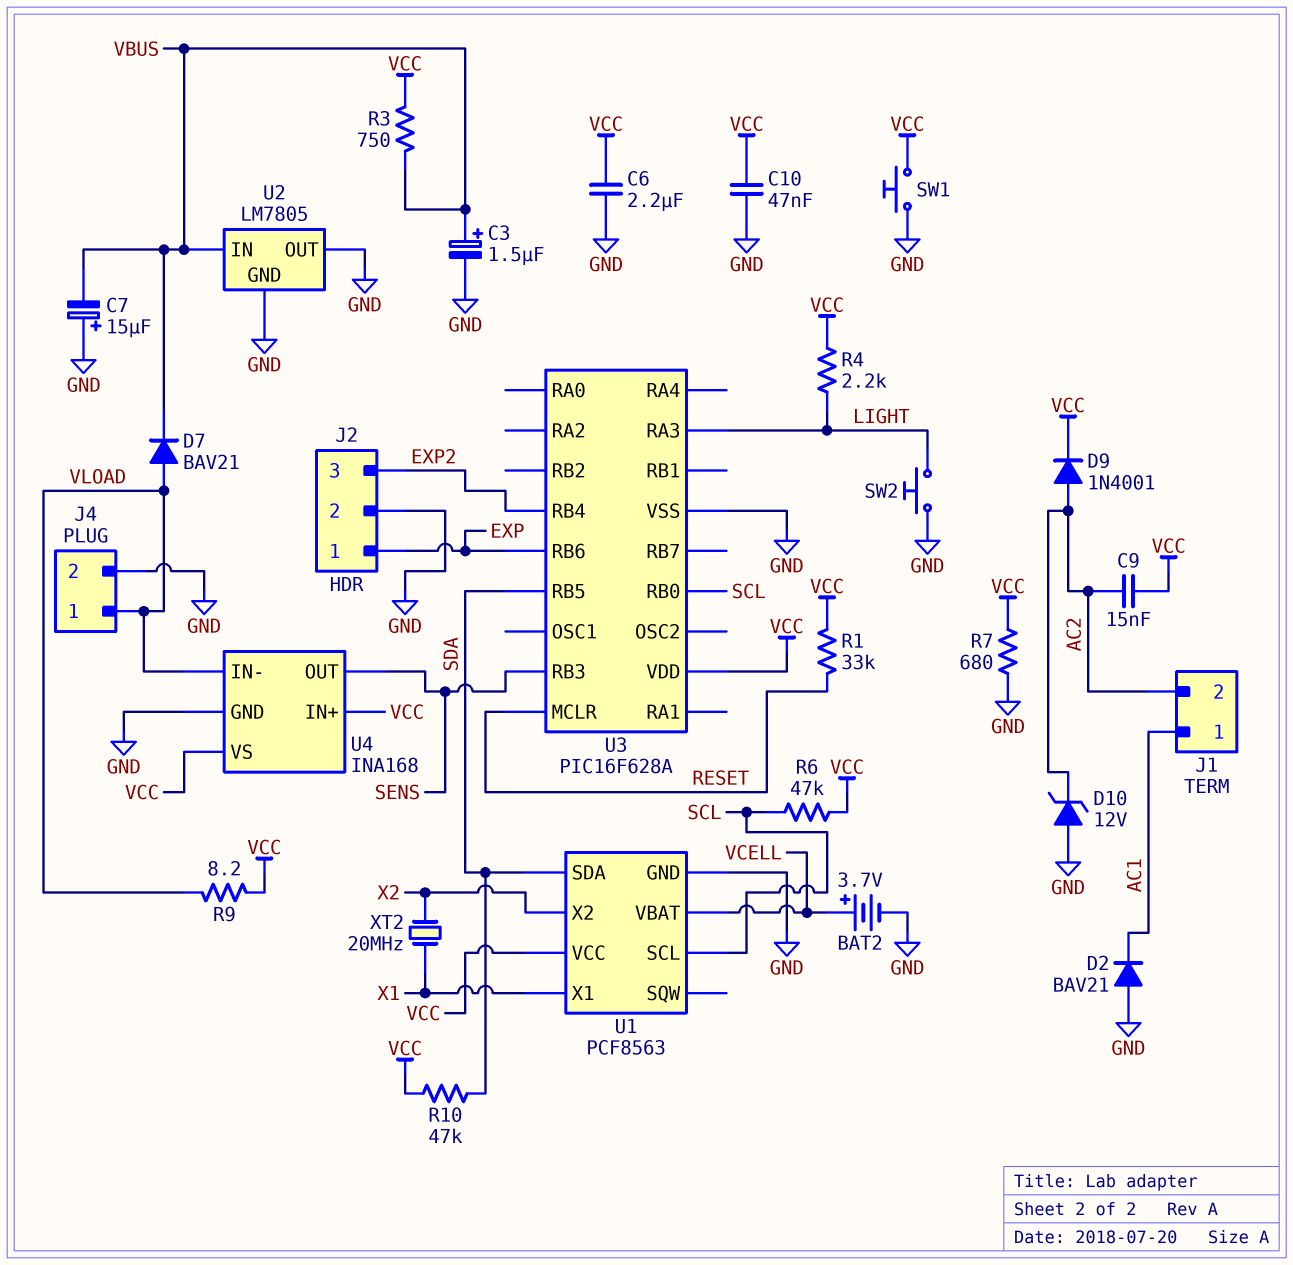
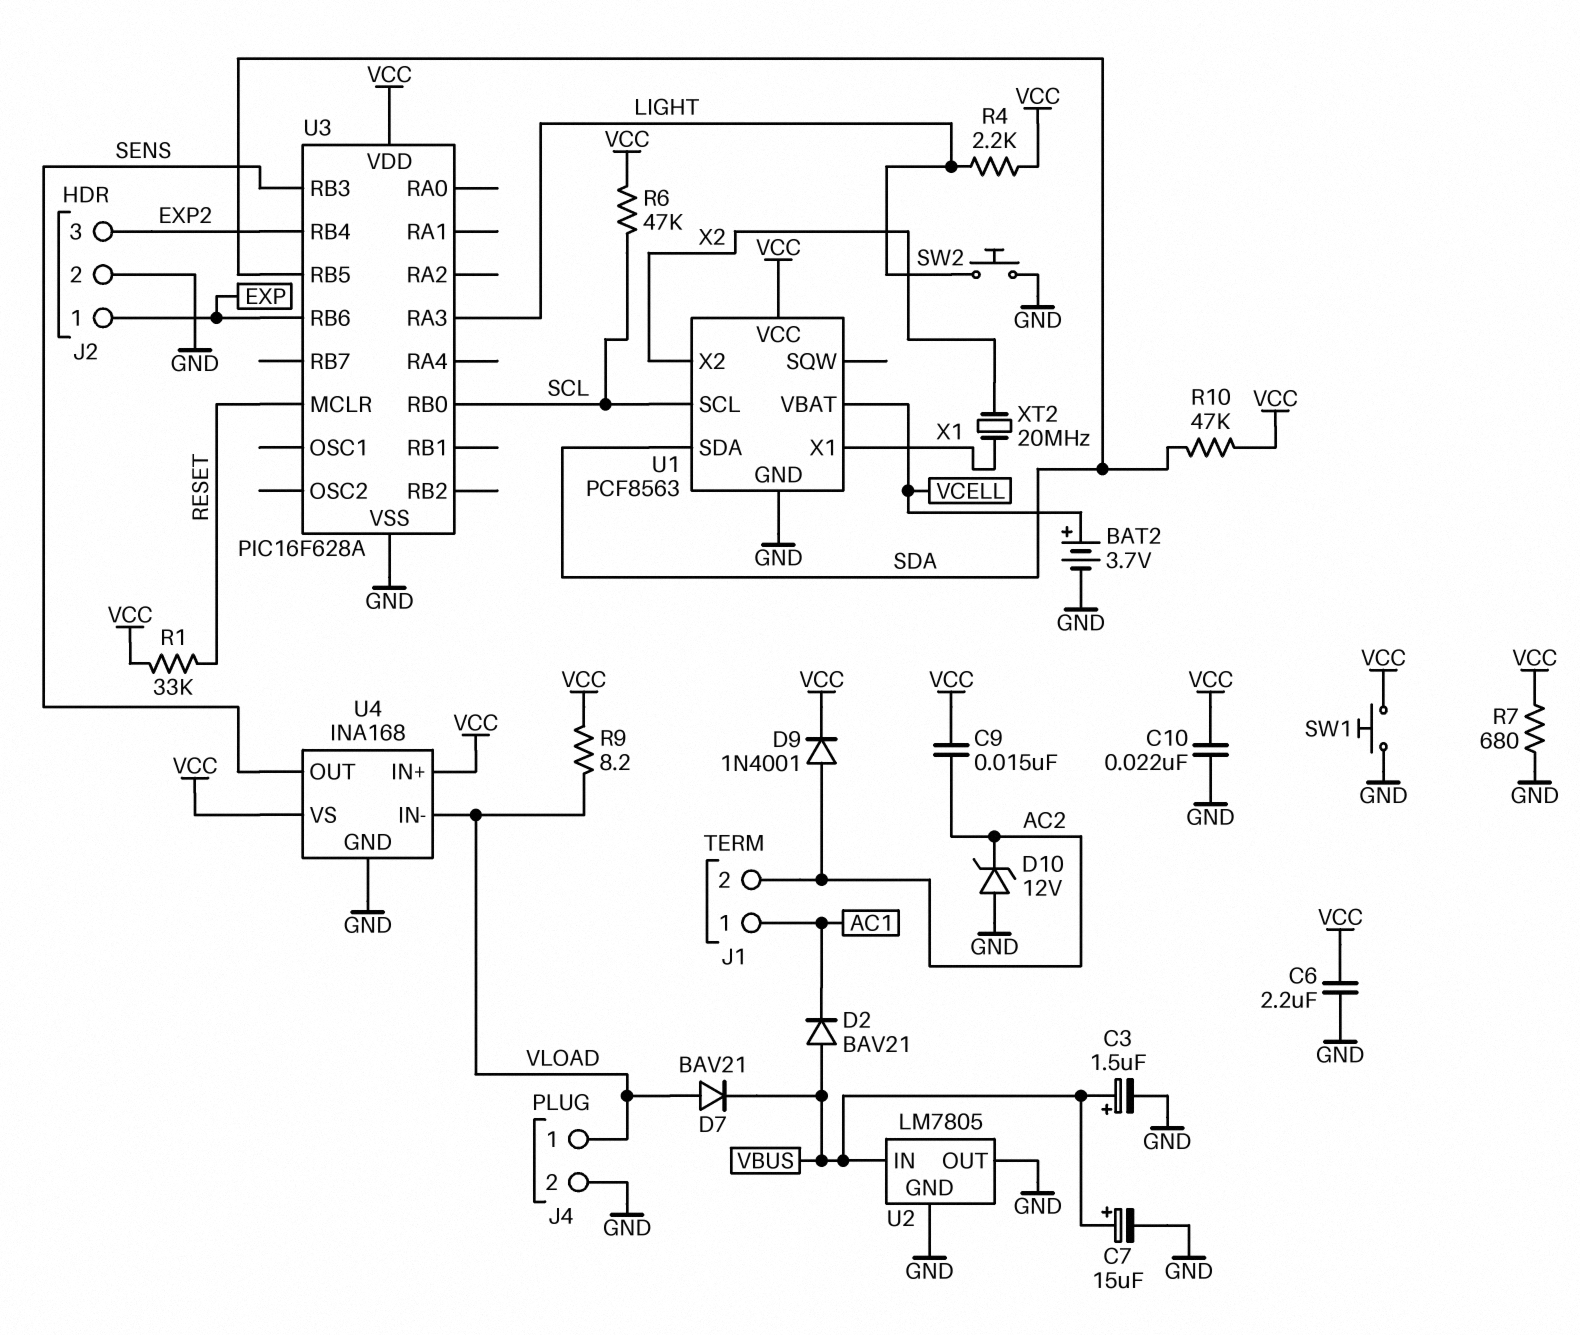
C7: 15uF (plus GND, minus VBUS) -> 15uF (plus VBUS, minus GND)
C10: 47nF (GND, VCC) -> 22nF (GND, VCC)
D2: diode BAV21 (A GND, K AC1) -> diode BAV21 (A VBUS, K AC1)
R3: 750 (VBUS, VCC) -> none

